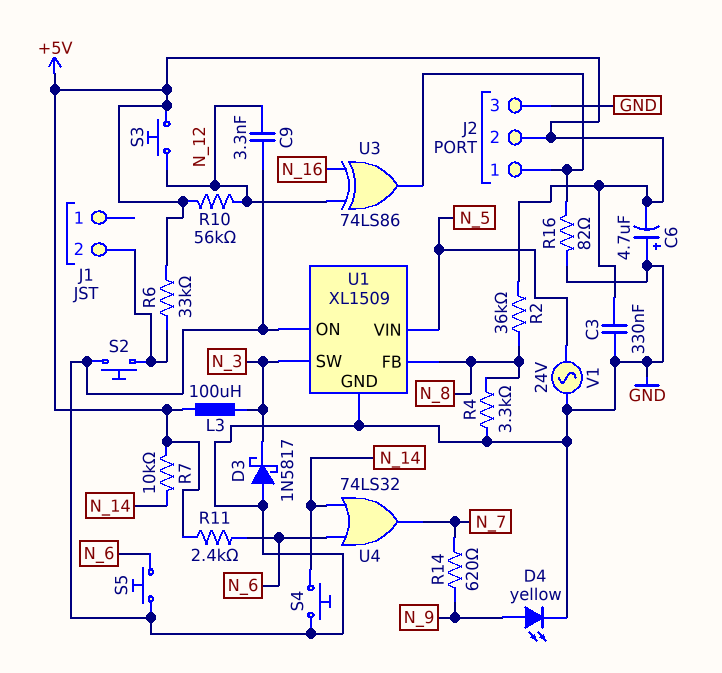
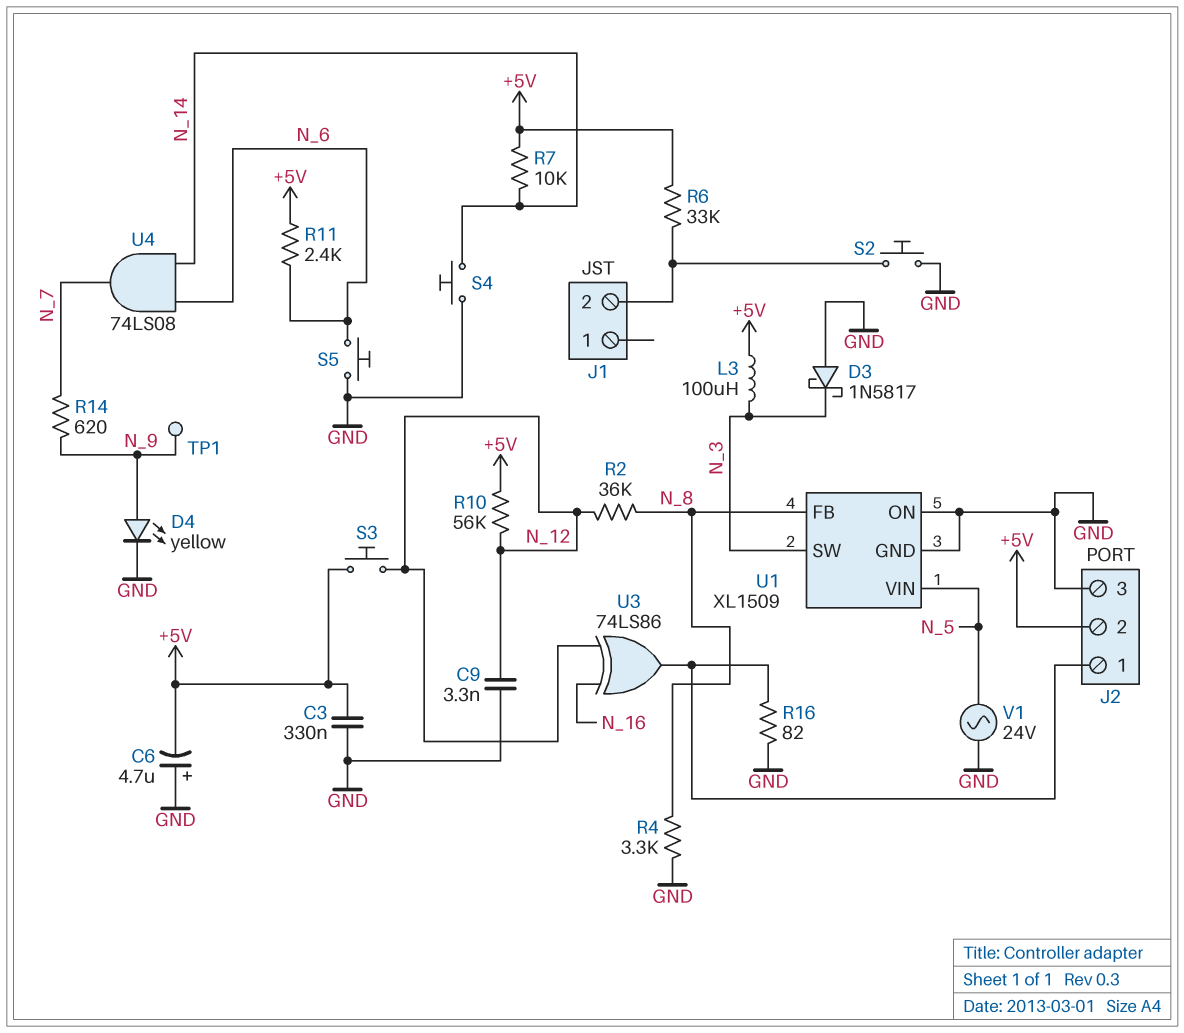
R2: 36k (+5V, N_8) -> 36k (N_8, N_12)
TP1: none -> test point (N_9)
U4: OR 74LS32 (in N_6, in N_14, out N_7) -> AND 74LS08 (in N_6, in N_14, out N_7)

